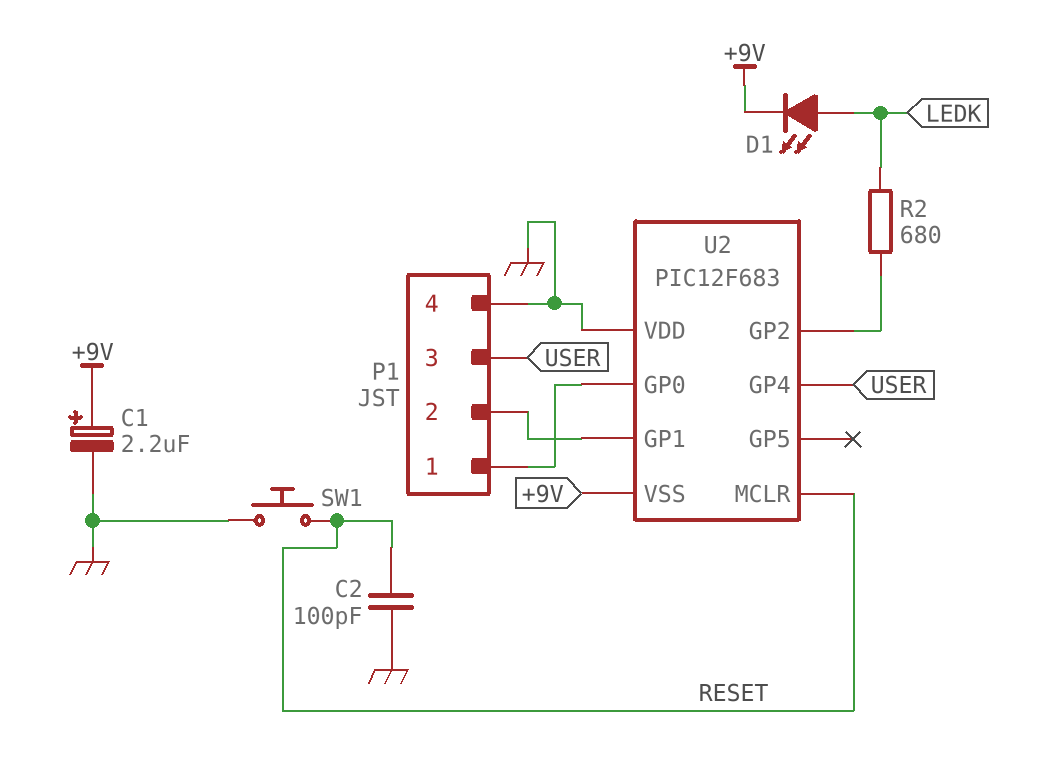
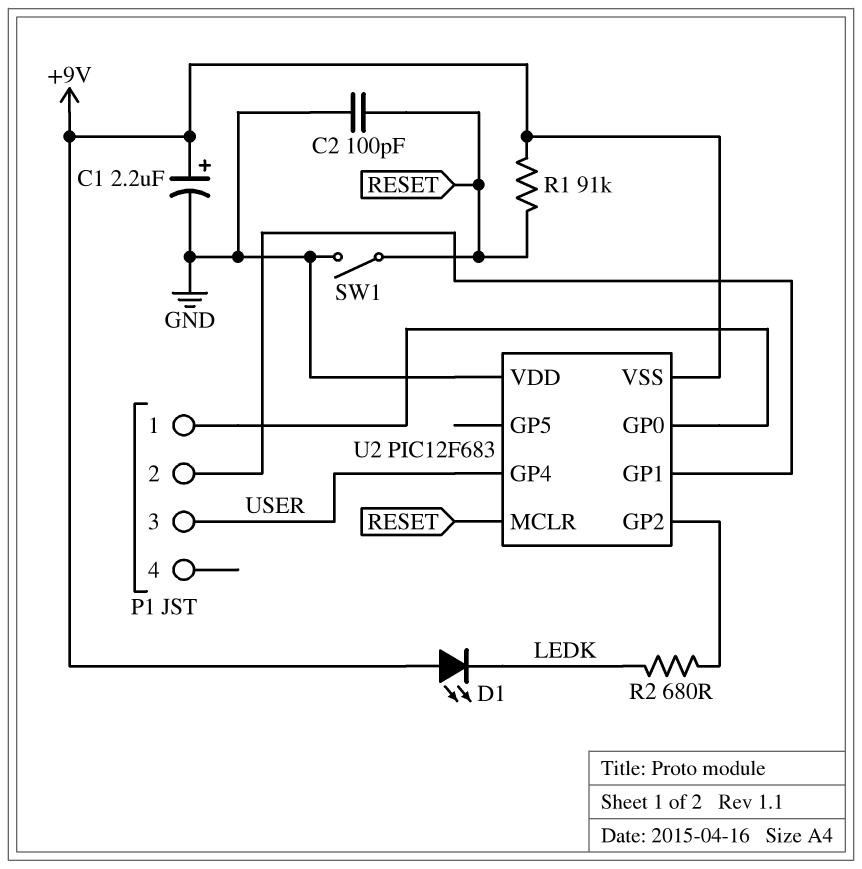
D1: LED (A LEDK, K +9V) -> LED (A +9V, K LEDK)
P1 pin 4: GND -> none
R1: none -> 91k (+9V, RESET)
SW1: button (GND, RESET) -> switch (GND, RESET)

